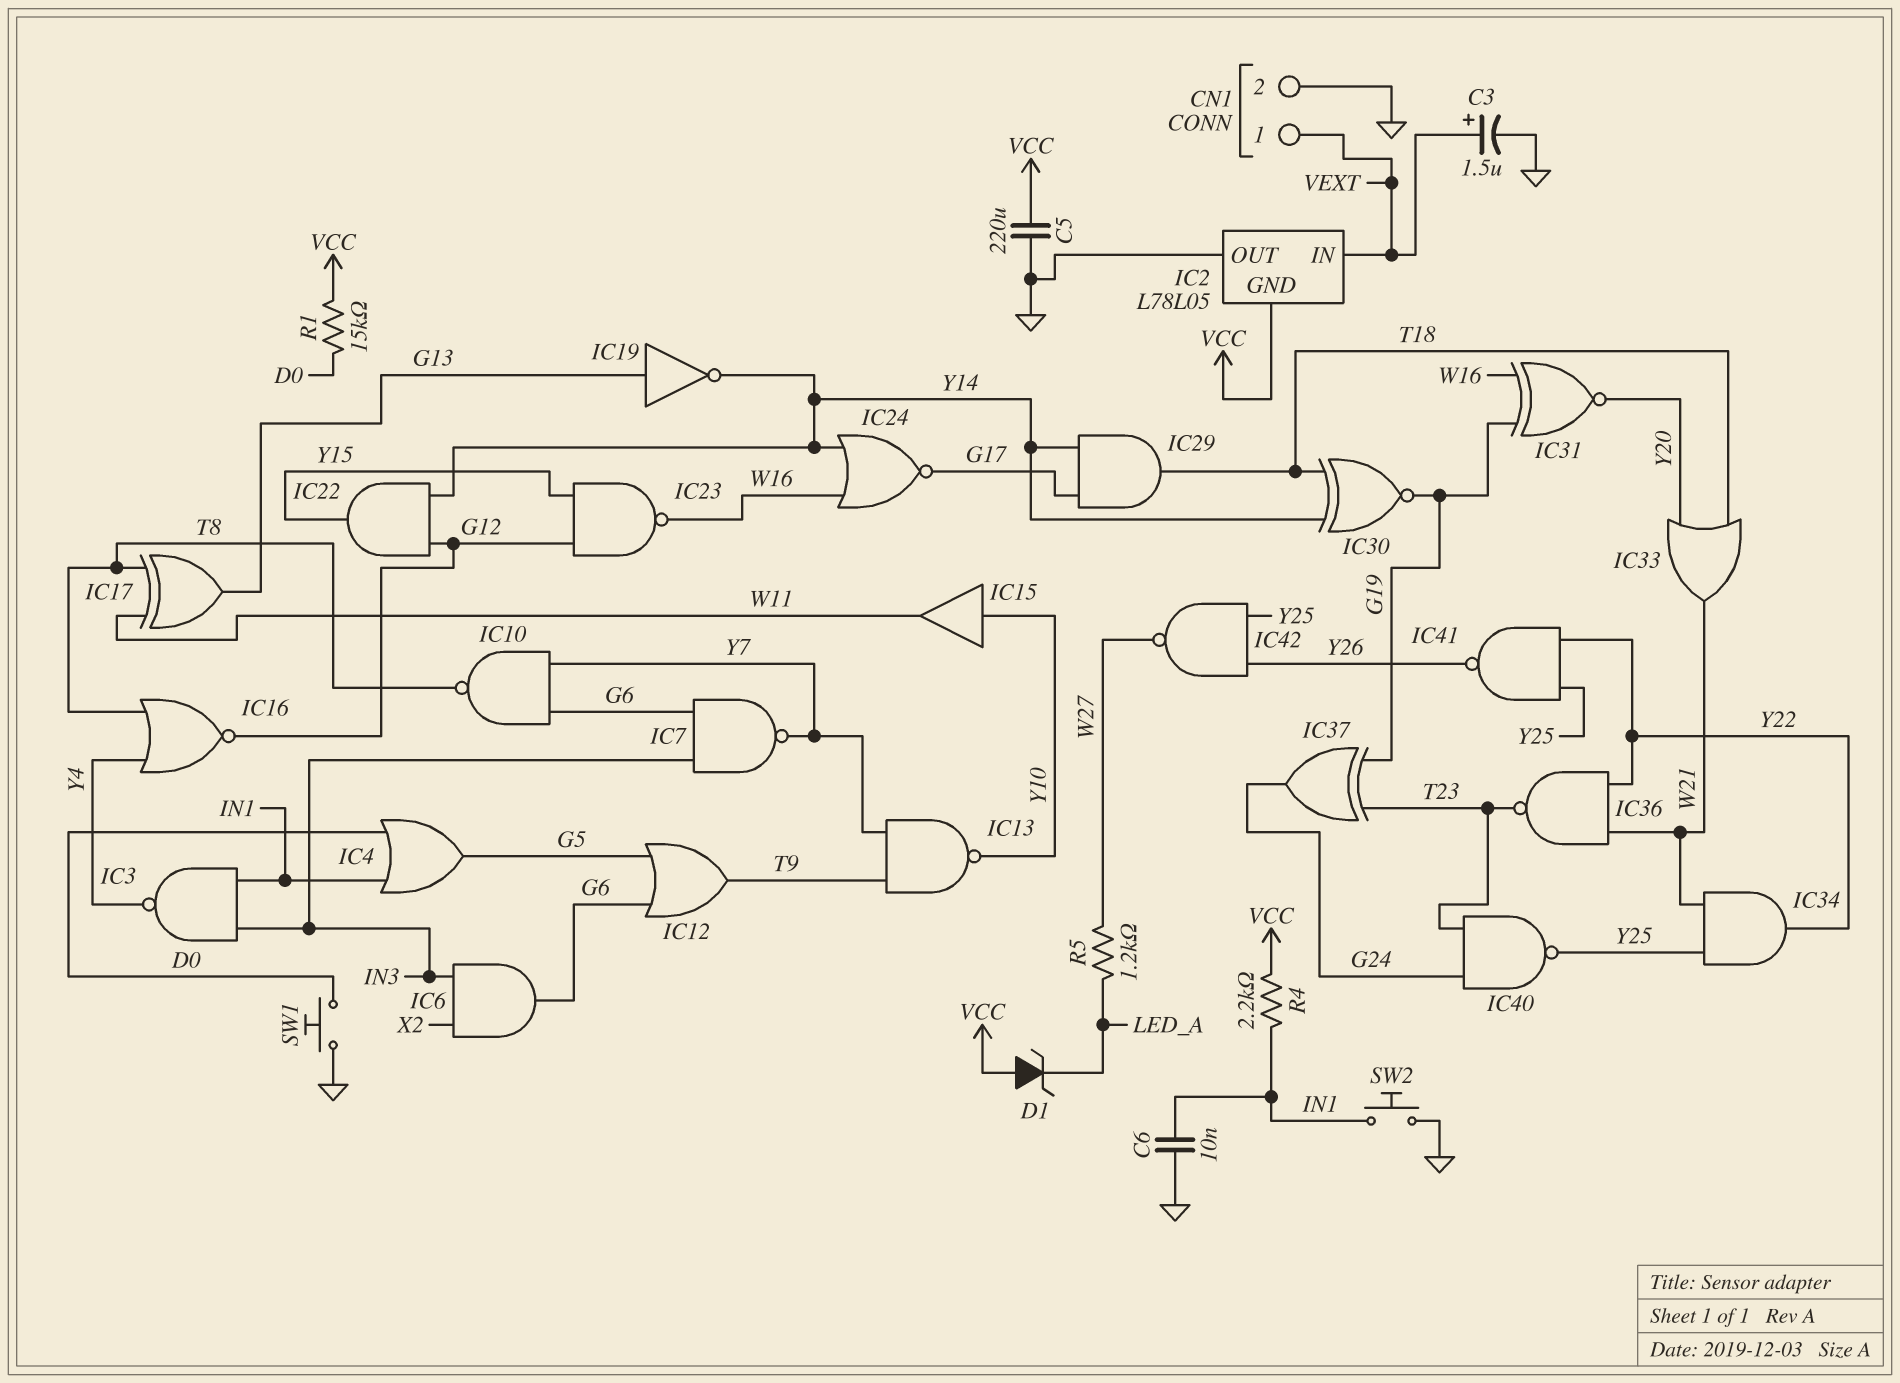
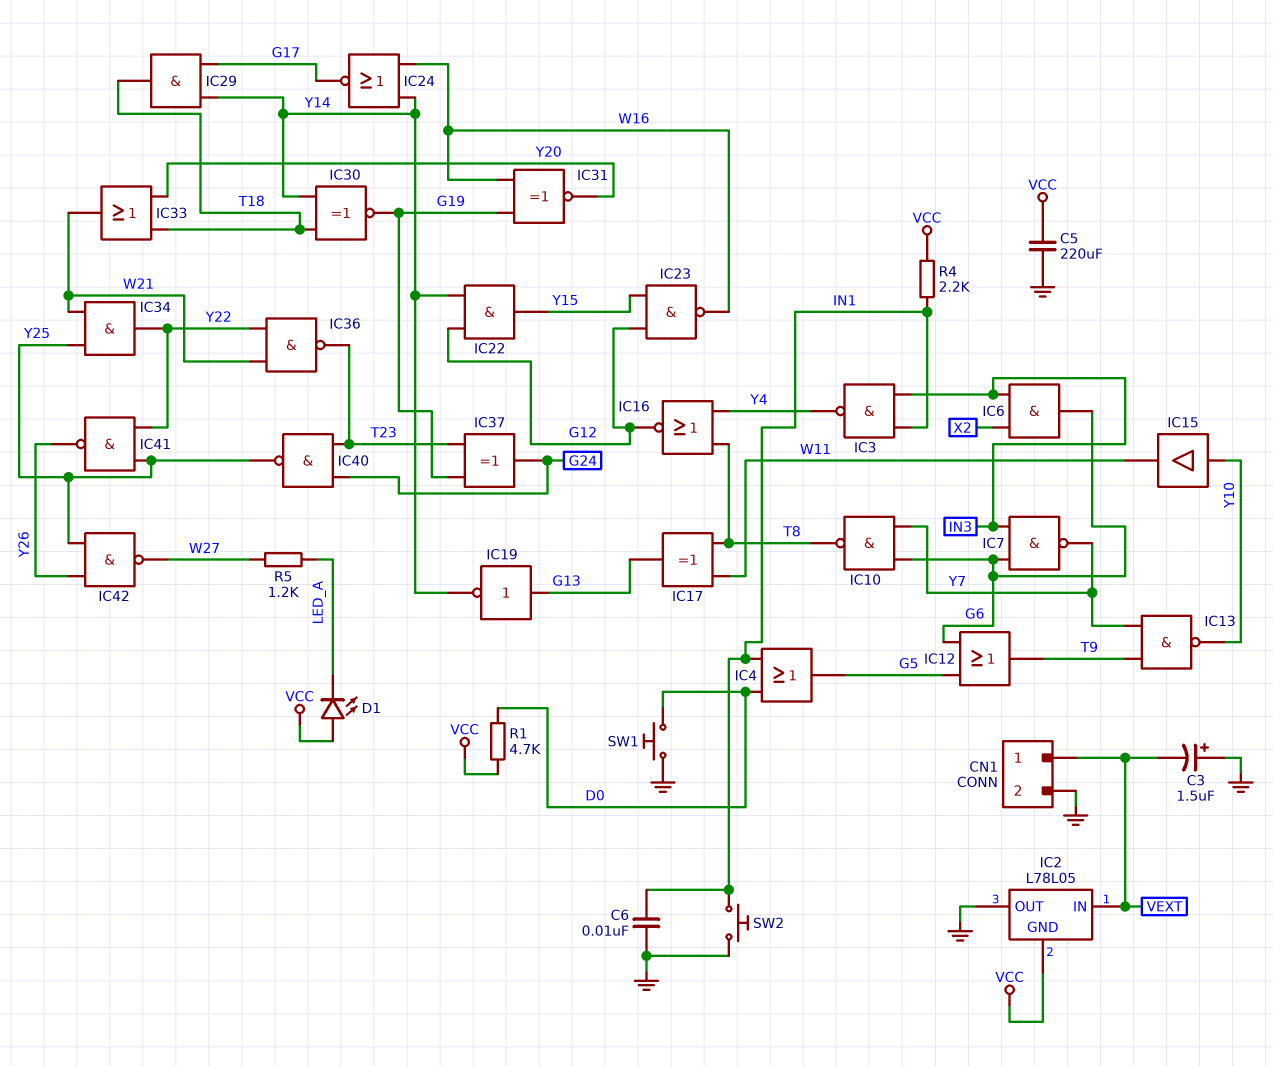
C3: 1.5uF (plus VEXT, minus GND) -> 1.5uF (plus GND, minus VEXT)
D1: zener (A VCC, K LED_A) -> LED (A VCC, K LED_A)
R1: 15k (D0, VCC) -> 4.7k (D0, VCC)

